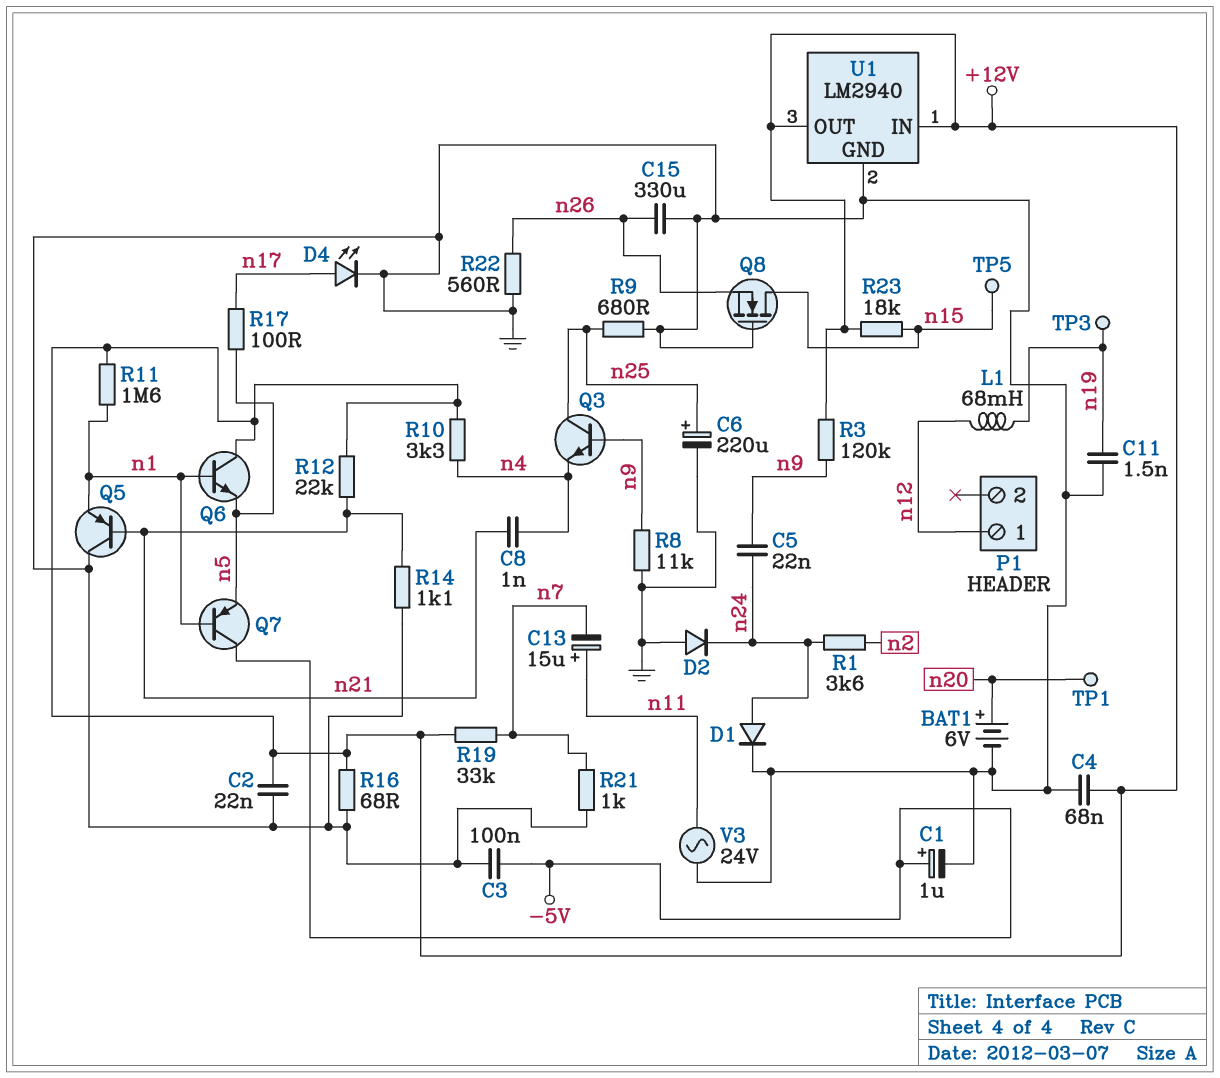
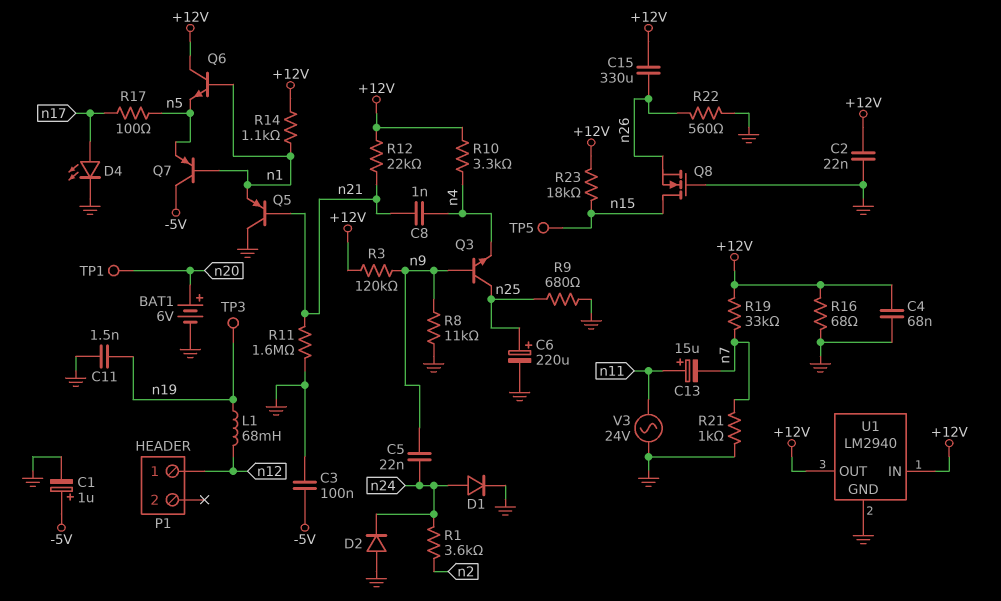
C15: 330uF (GND, n26) -> 330uF (+12V, n26)
R11: 1.6M (+12V, n1) -> 1.6M (GND, n21)
R14: 1.1k (GND, n21) -> 1.1k (+12V, n1)

